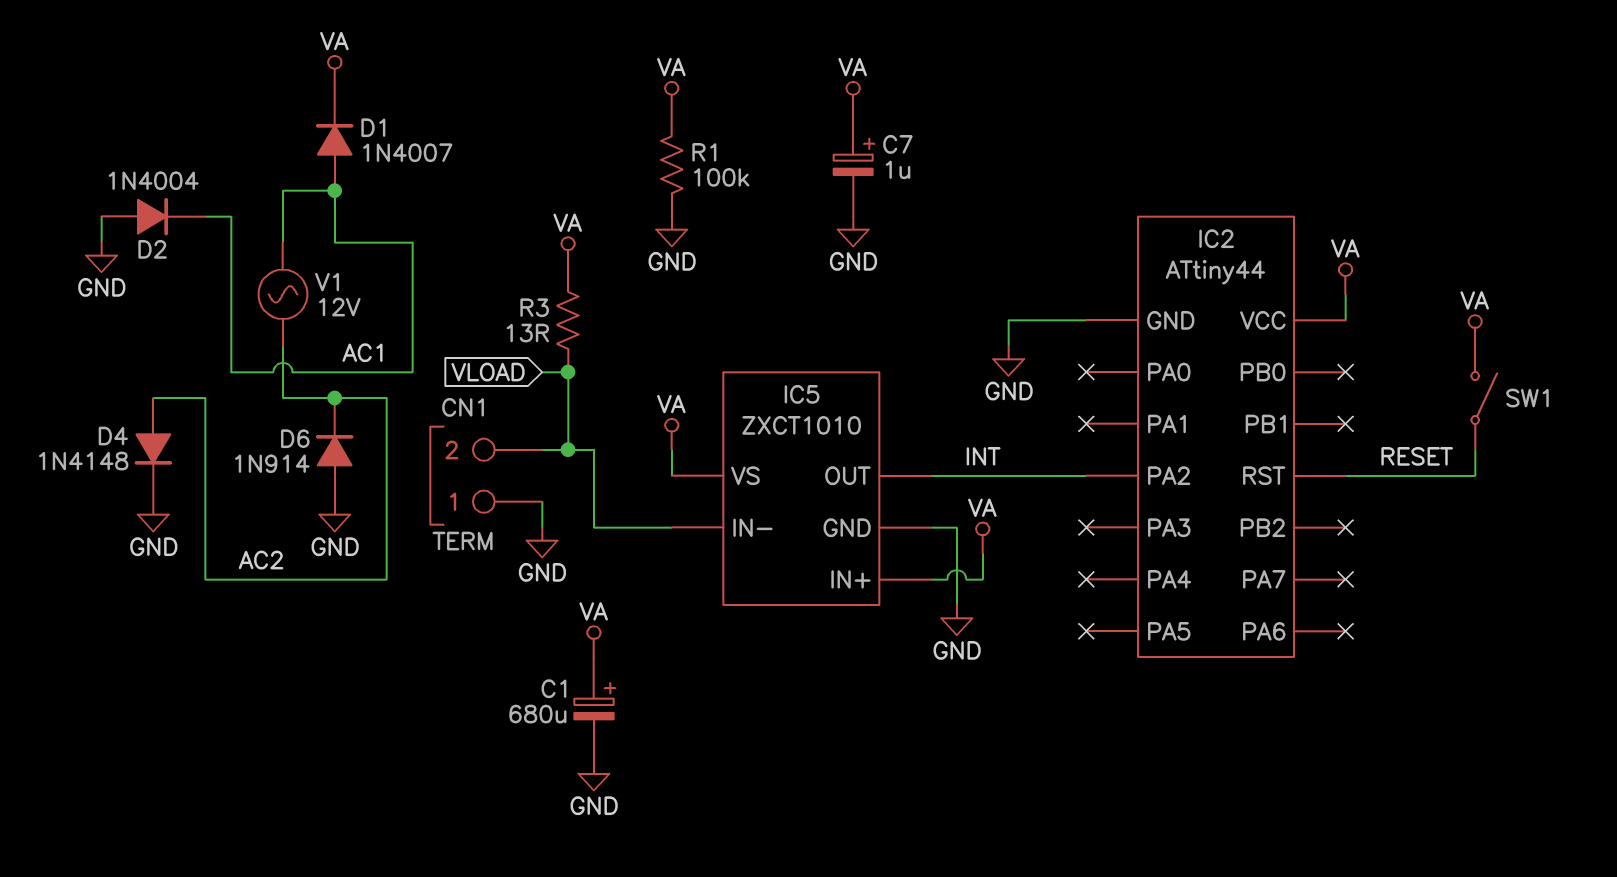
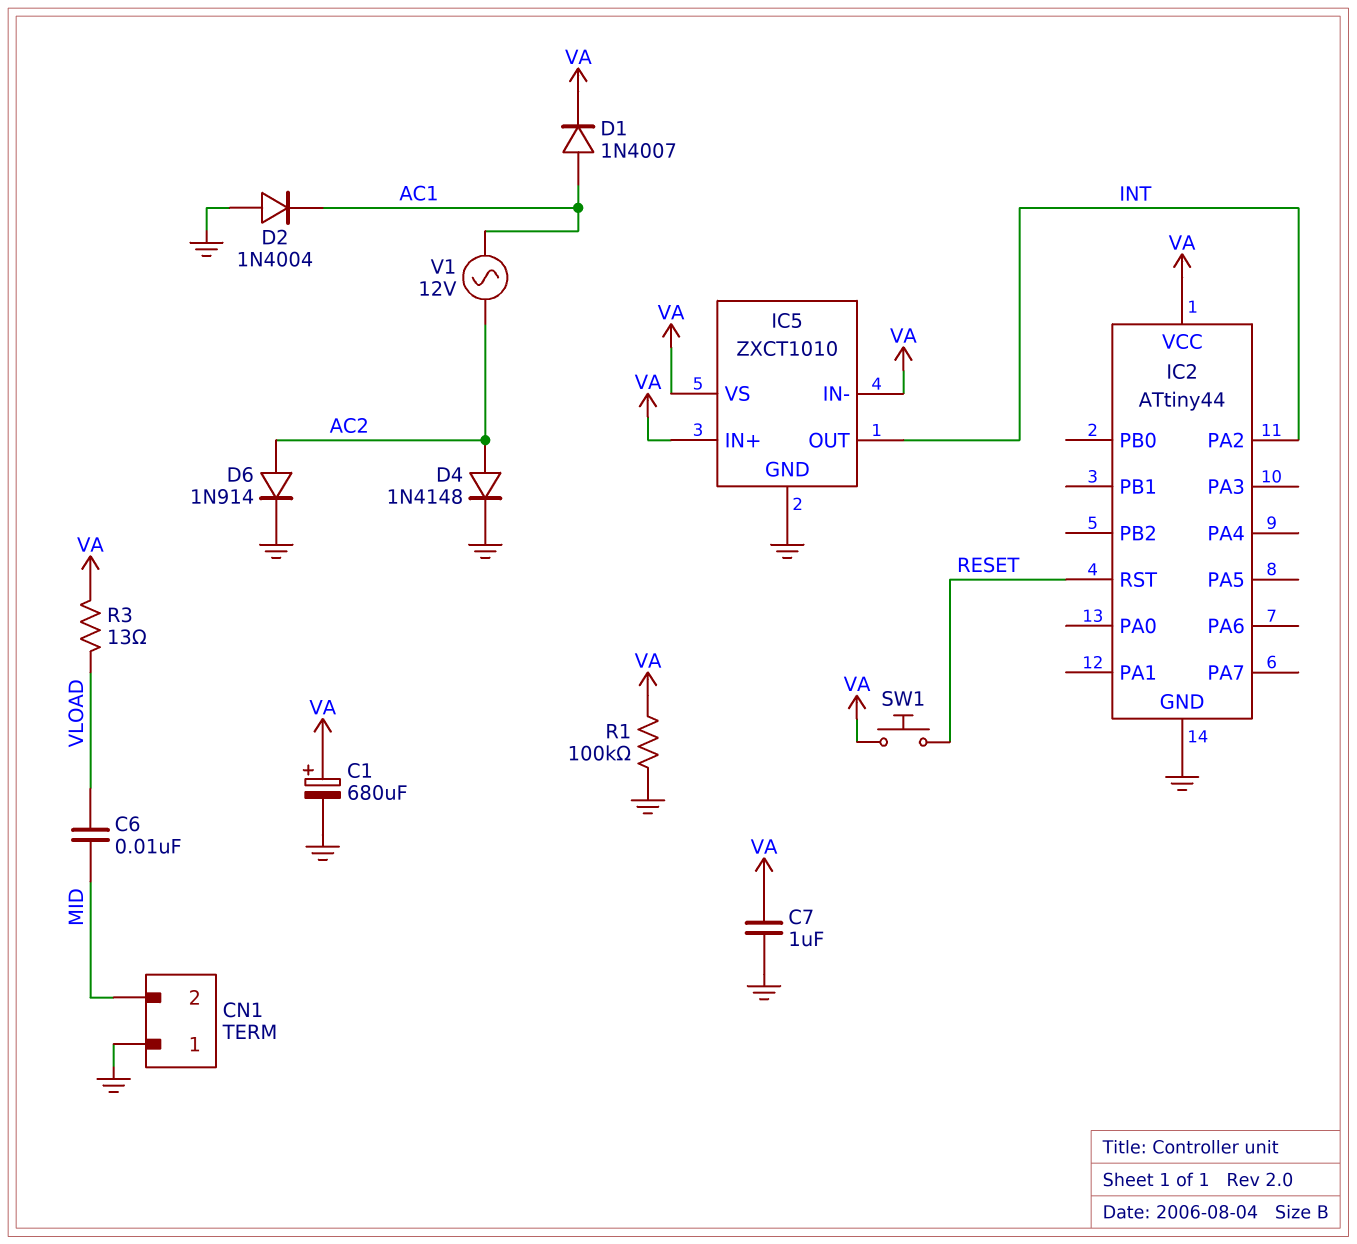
C6: none -> 10nF (MID, VLOAD)
C7: 1uF (plus VA, minus GND) -> 1uF (GND, VA)
CN1 pin 2: VLOAD -> MID
D6: diode 1N914 (A GND, K AC2) -> diode 1N914 (A AC2, K GND)
IC5 pin IN-: VLOAD -> VA
SW1: switch (RESET, VA) -> button (RESET, VA)

